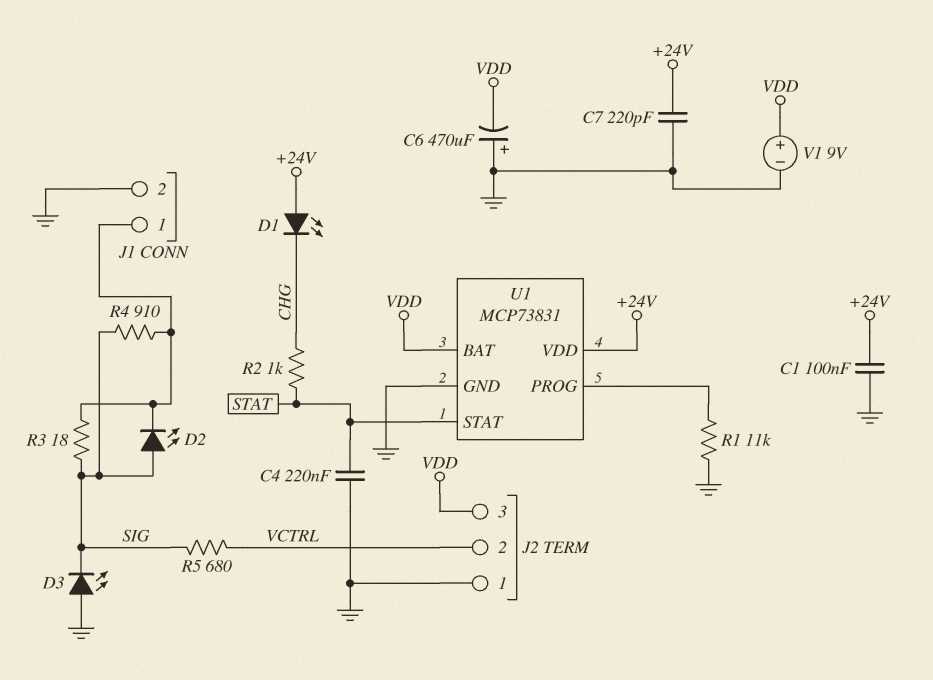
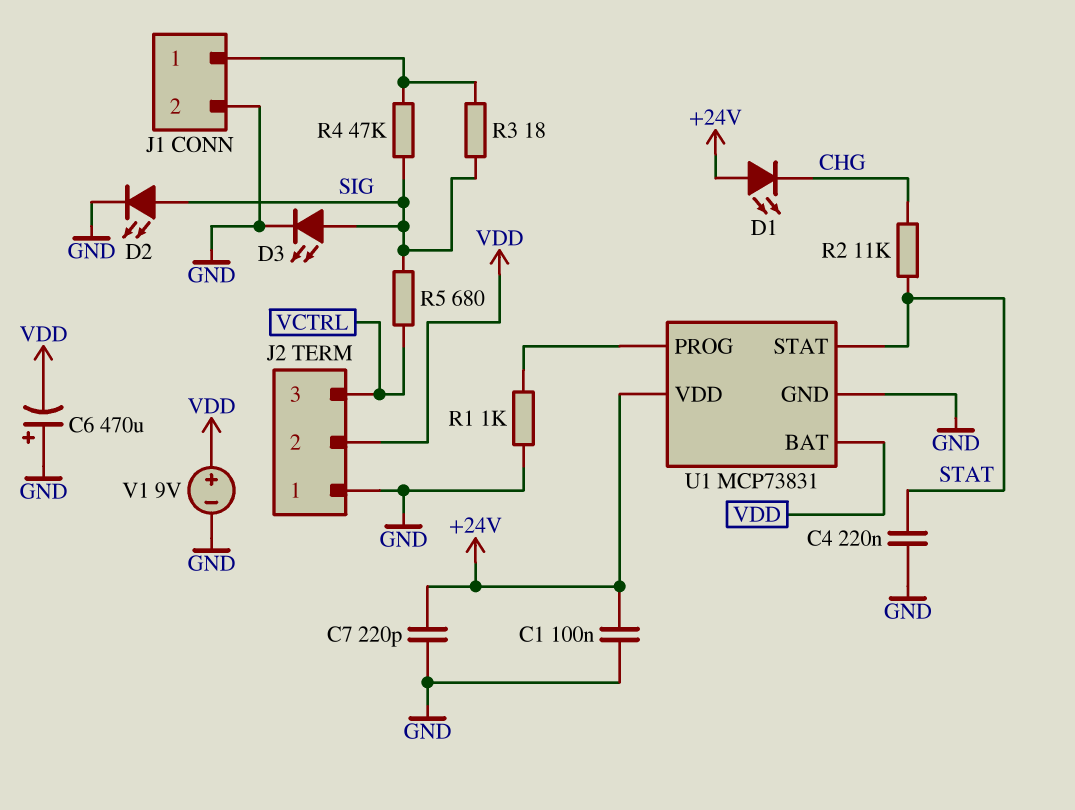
D2: LED (A SIG, K J1/1) -> LED (A SIG, K GND)
D3: LED (A GND, K SIG) -> LED (A SIG, K GND)
J2 pin 2: VCTRL -> VDD
J2 pin 3: VDD -> VCTRL
R1: 11k (GND, U1/PROG) -> 1k (GND, U1/PROG)
R2: 1k (CHG, STAT) -> 11k (CHG, STAT)
R4: 910 (J1/1, SIG) -> 47k (J1/1, SIG)

